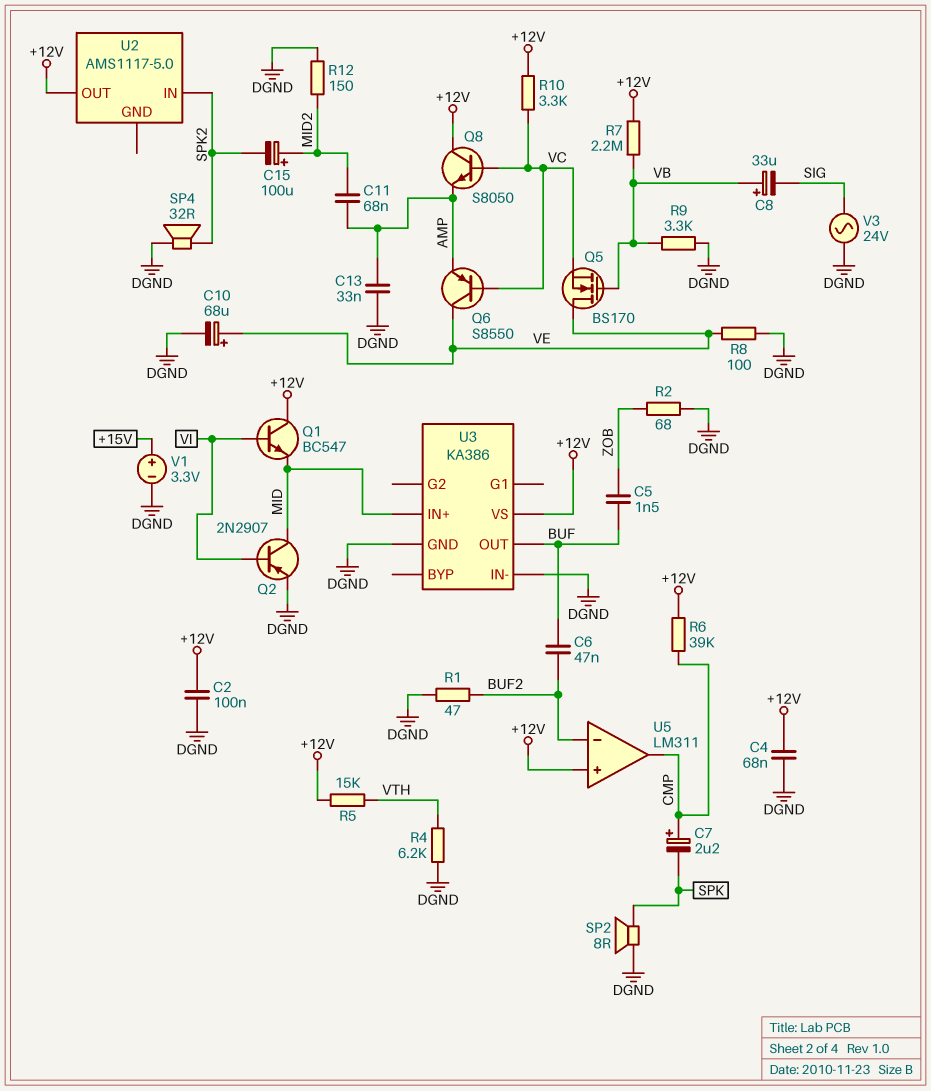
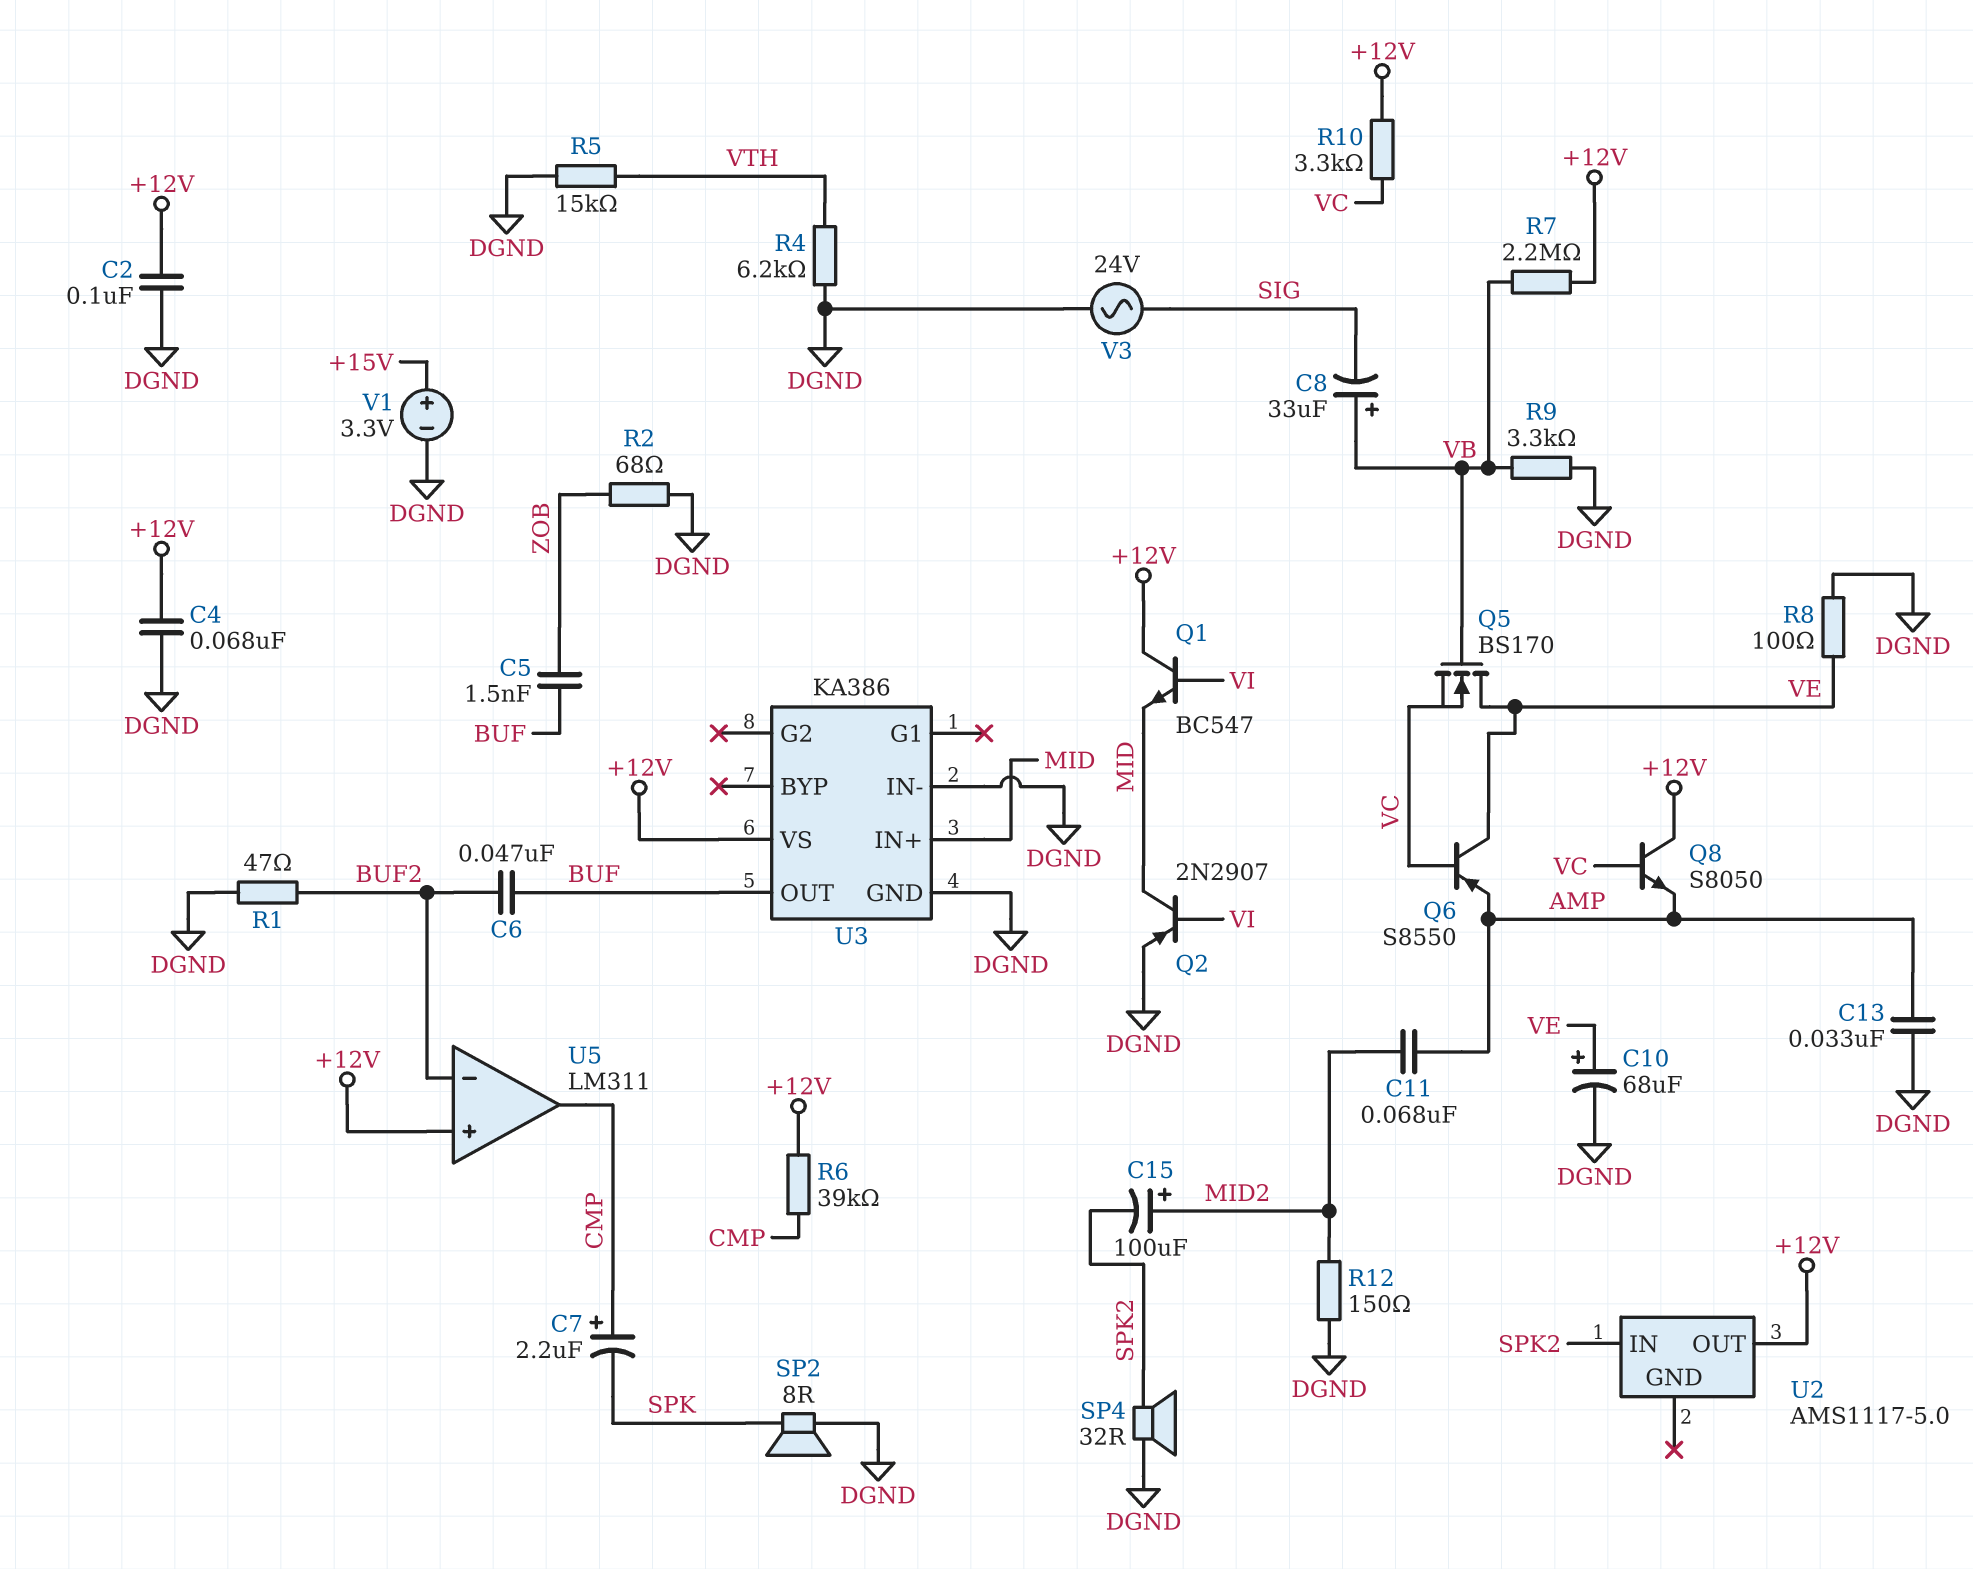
R5: 15k (+12V, VTH) -> 15k (DGND, VTH)

